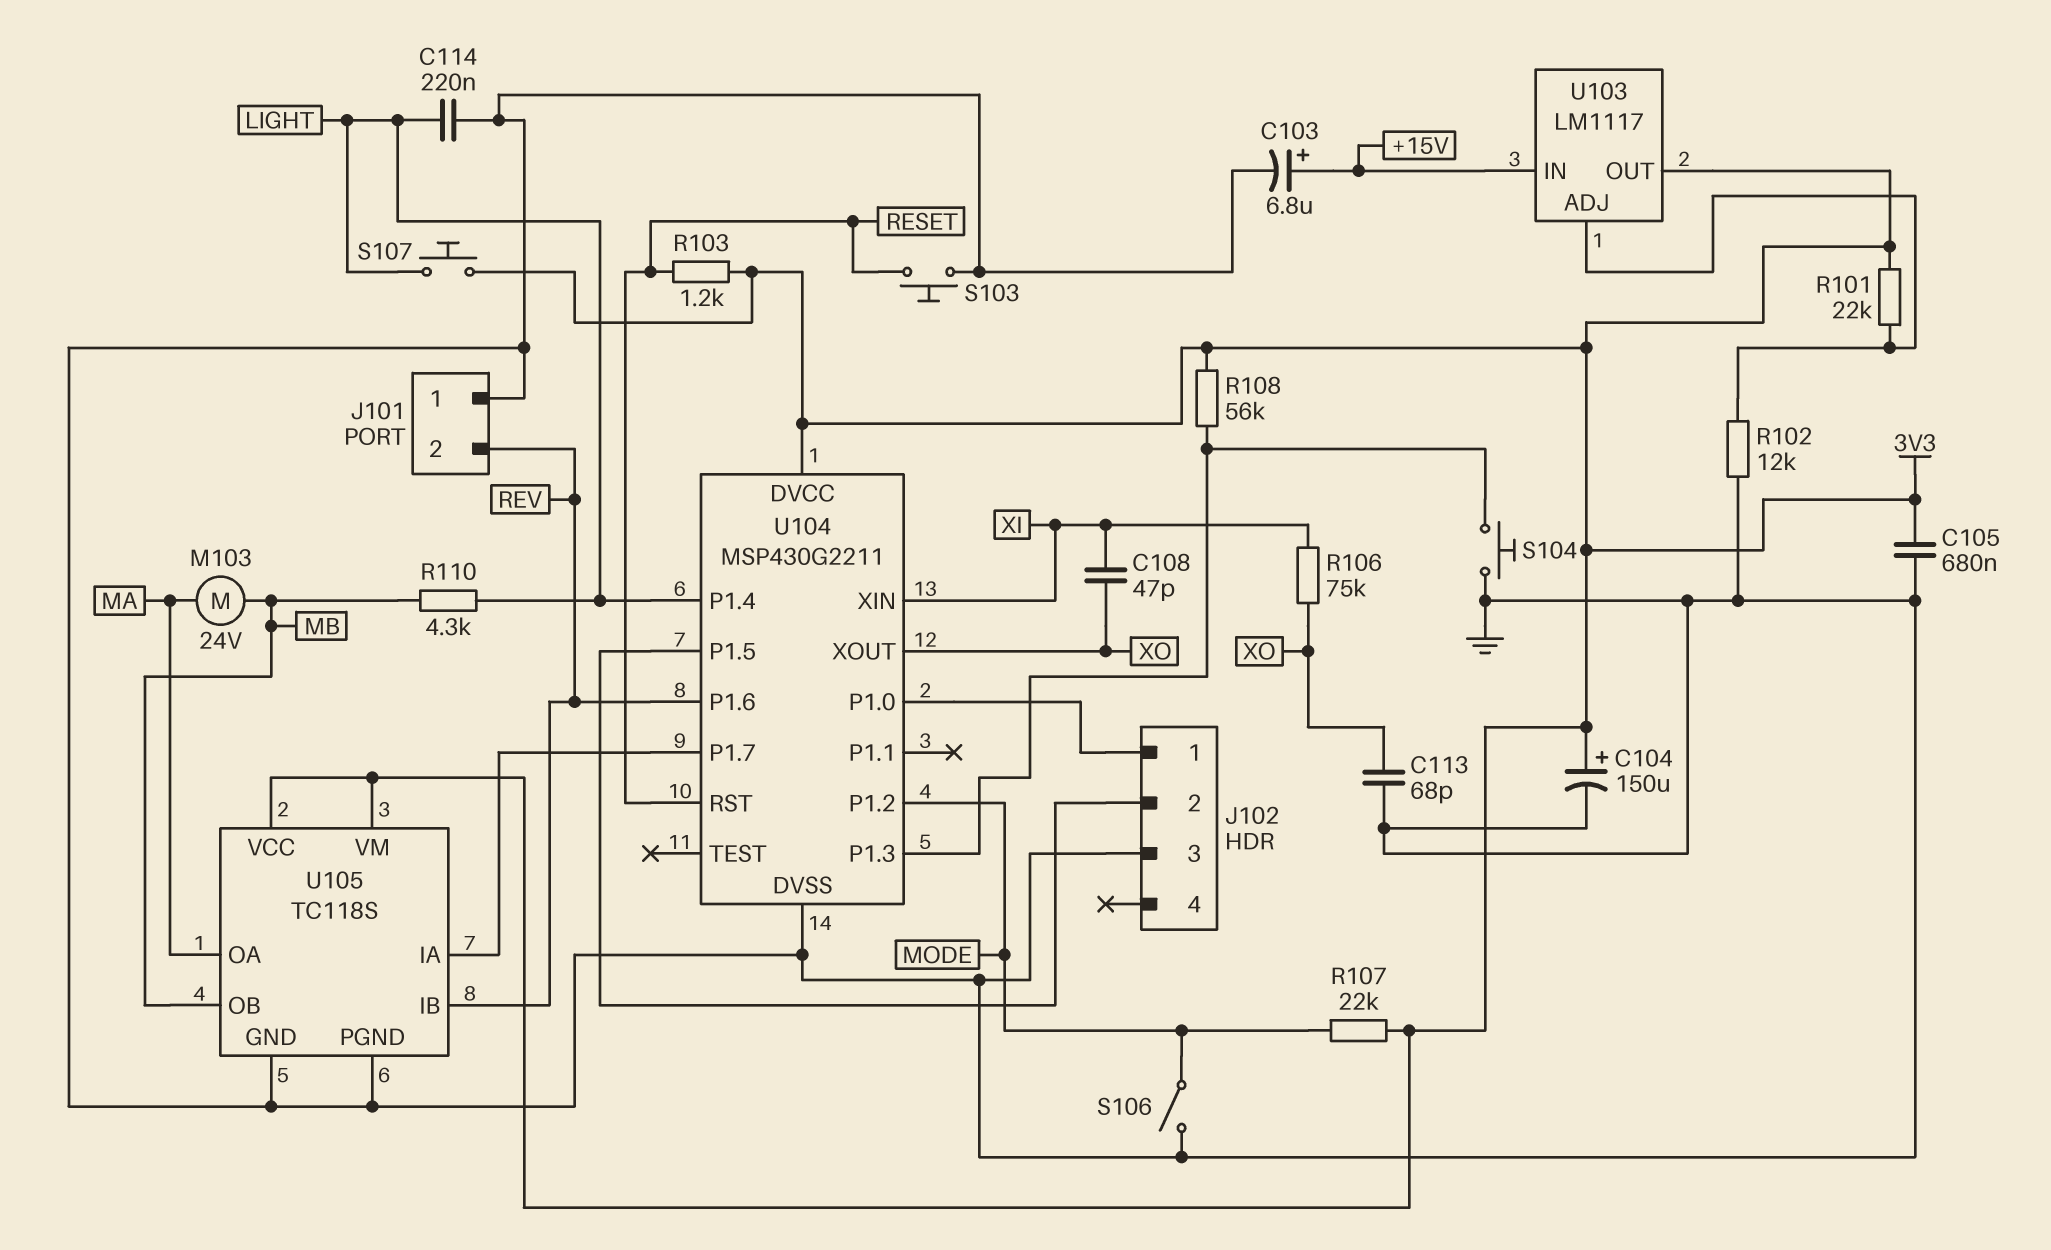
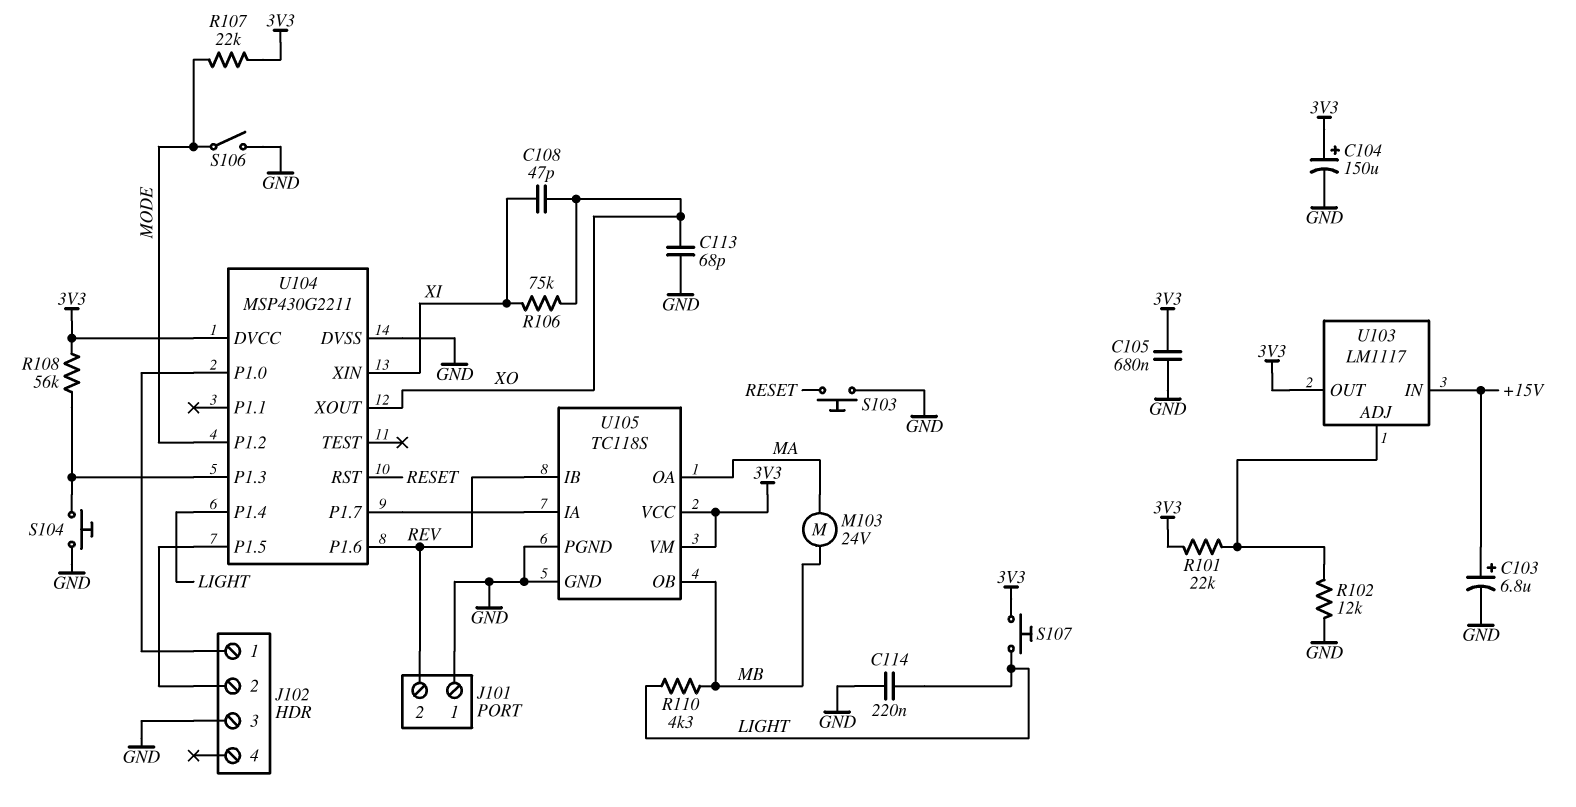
R103: 1.2k (3V3, RESET) -> none

